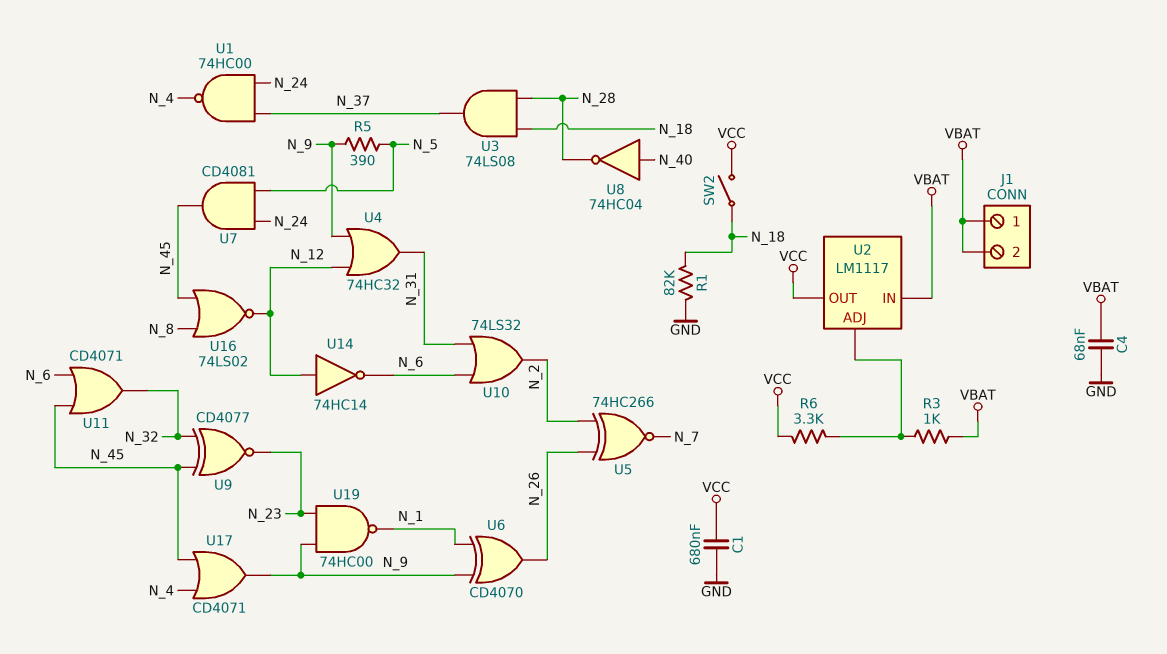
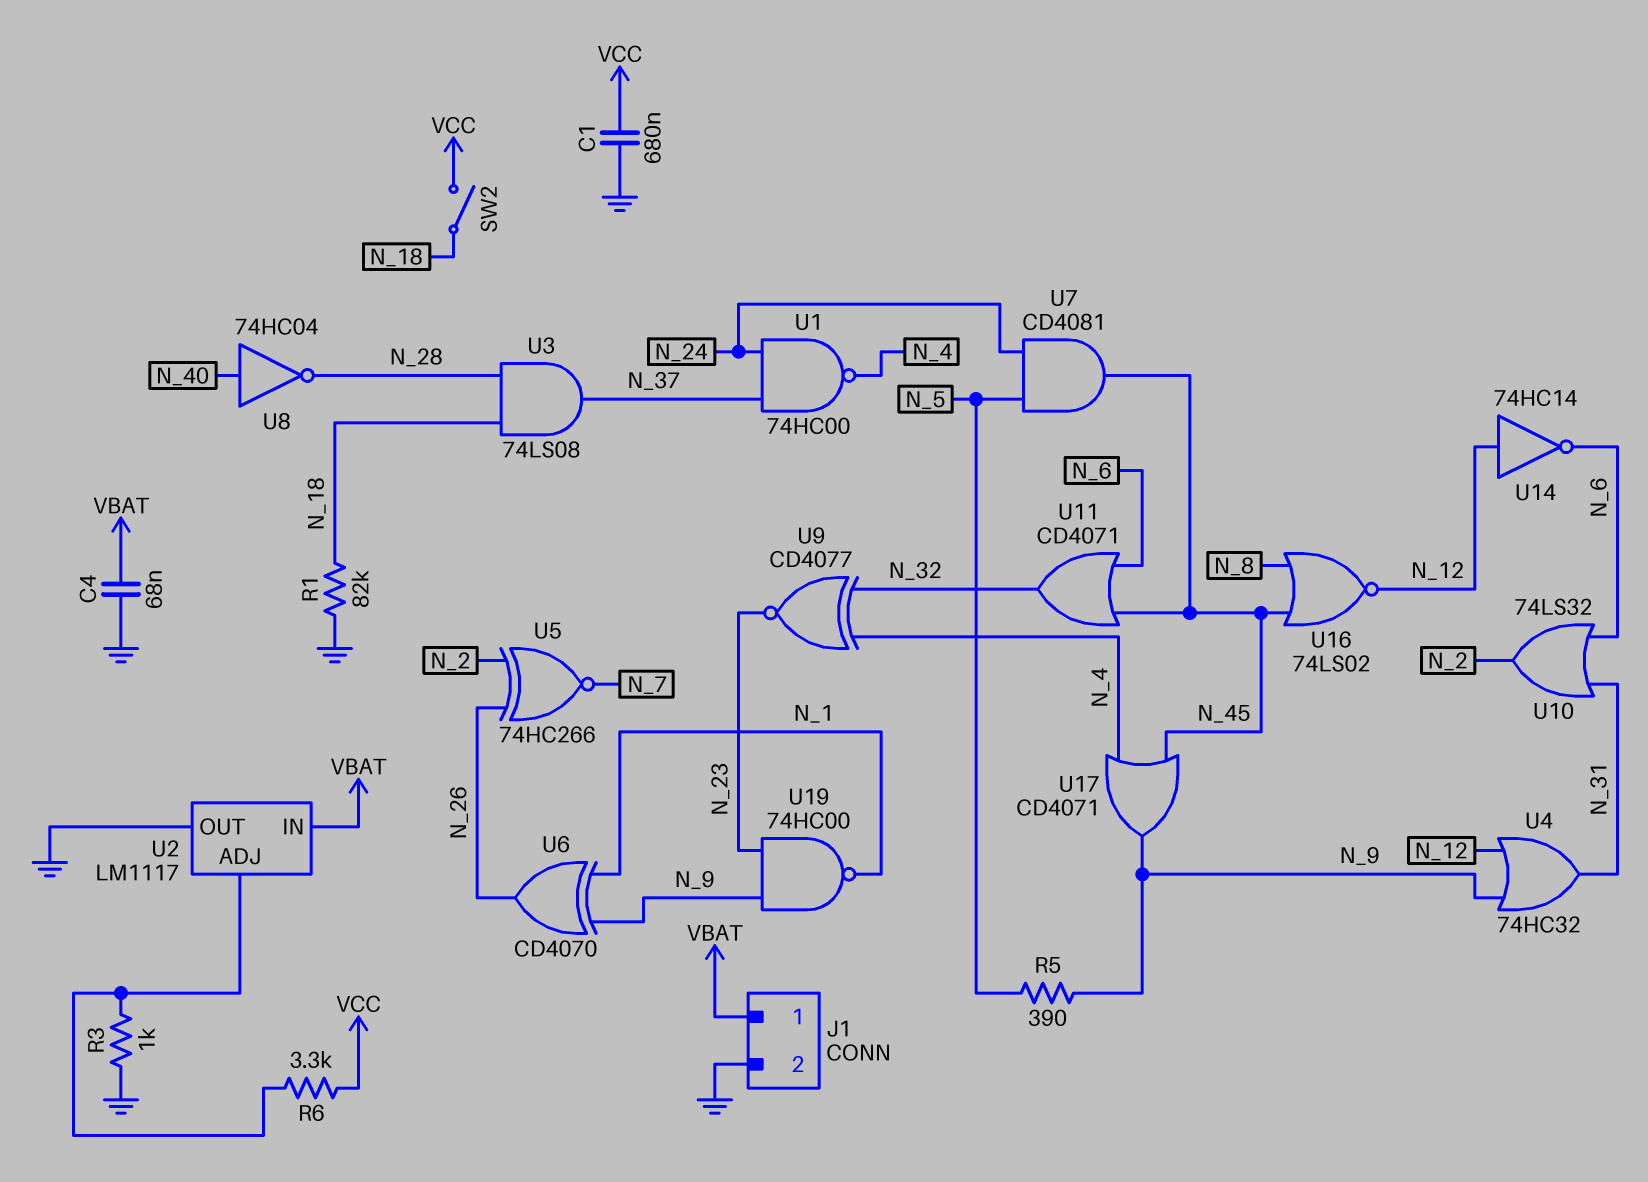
J1 pin 2: VBAT -> GND
R3: 1k (U2/ADJ, VBAT) -> 1k (GND, U2/ADJ)
U2 pin OUT: VCC -> GND
U9: XNOR CD4077 (in N_32, in N_45, out N_23) -> XNOR CD4077 (in N_4, in N_32, out N_23)

